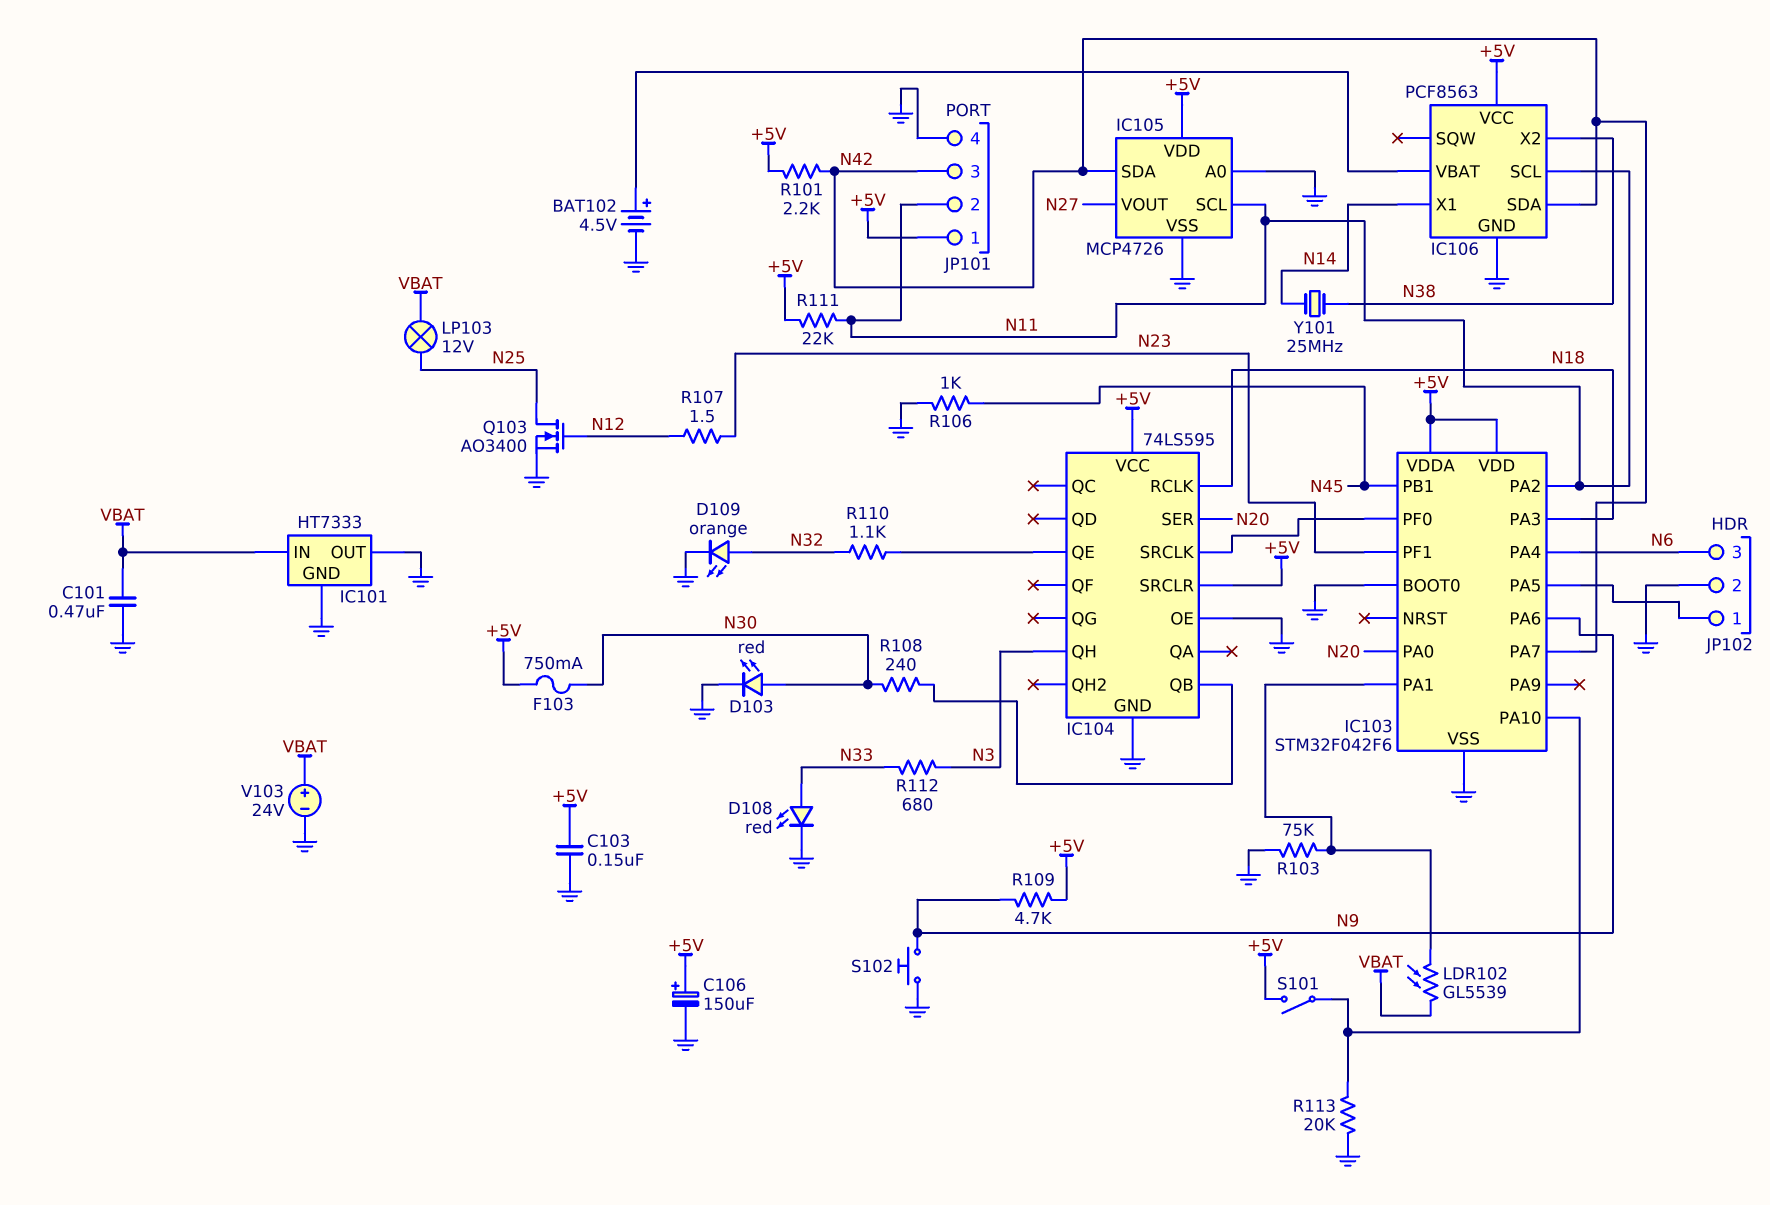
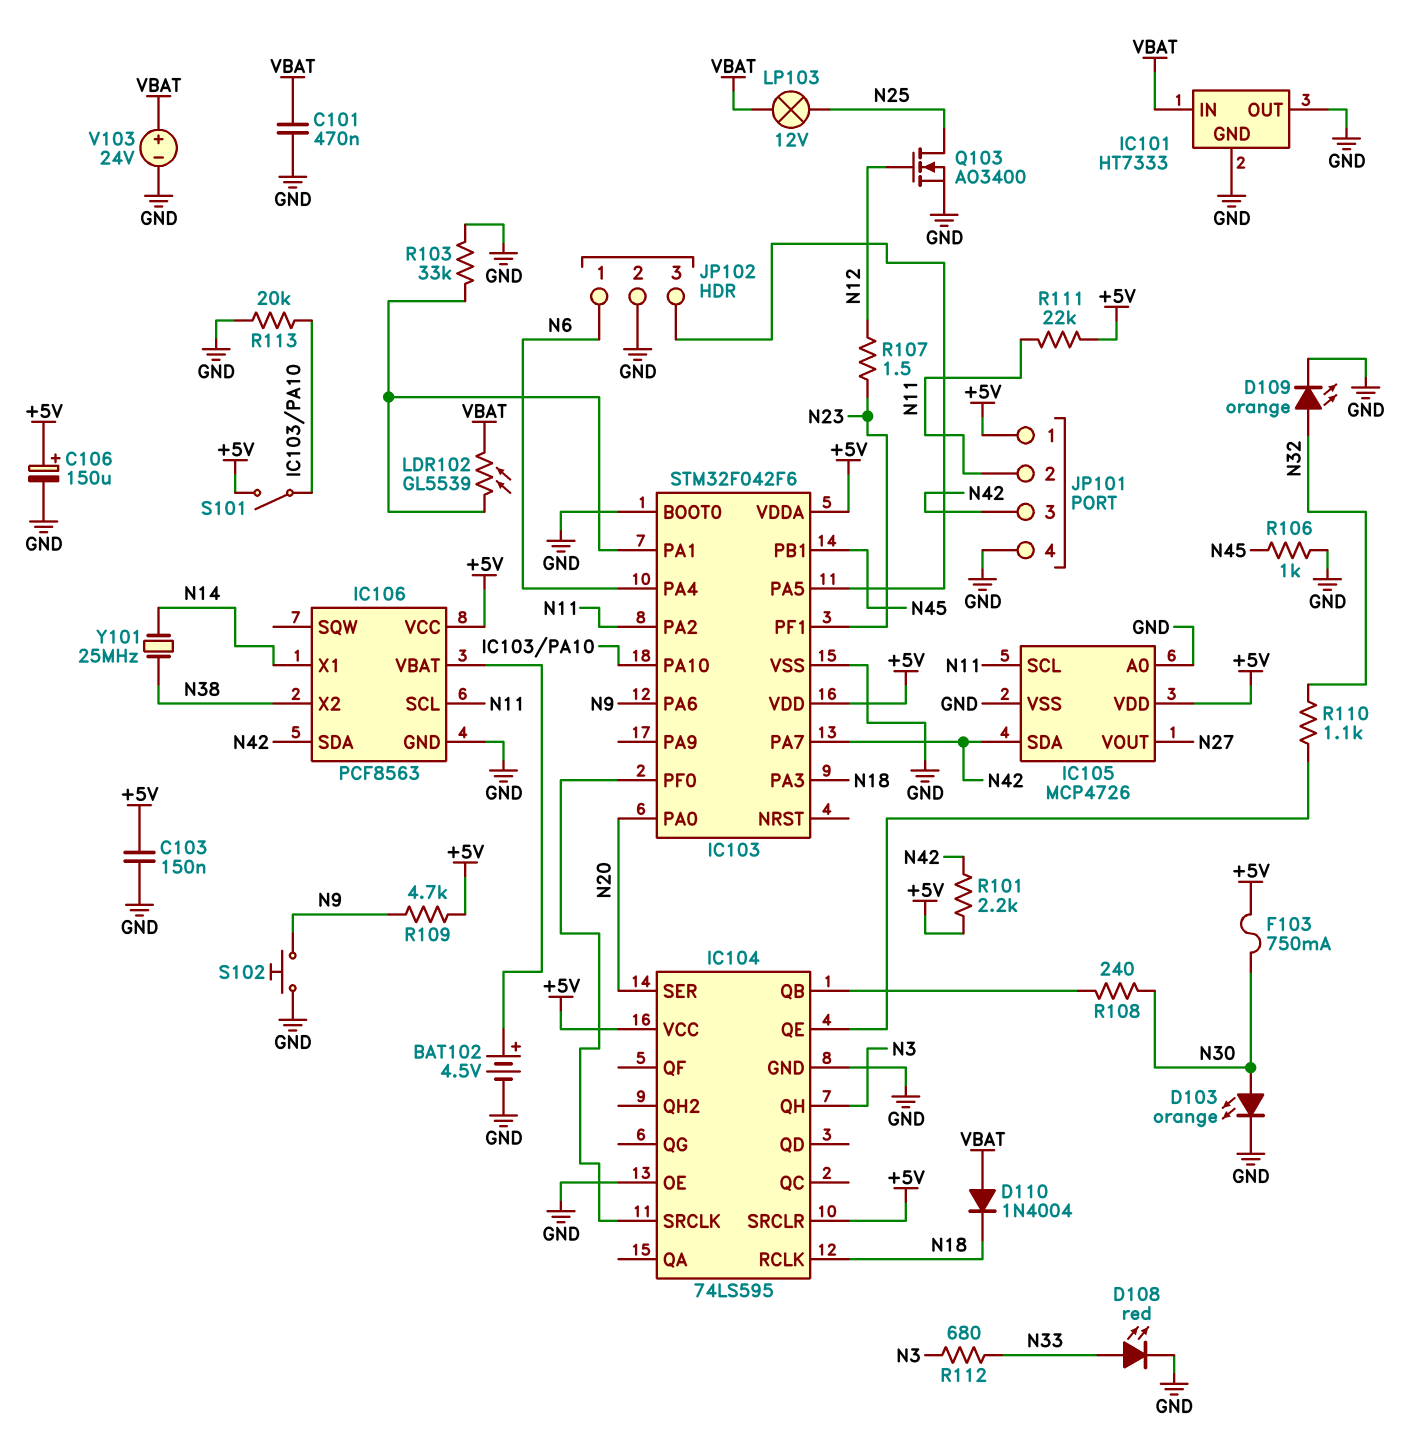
D103: LED red (A N30, K GND) -> LED orange (A N30, K GND)
D110: none -> diode 1N4004 (A VBAT, K N18)
JP102 pin 1: IC103/PA5 -> N6
JP102 pin 3: N6 -> IC103/PA5
R103: 75k (GND, IC103/PA1) -> 33k (GND, IC103/PA1)

